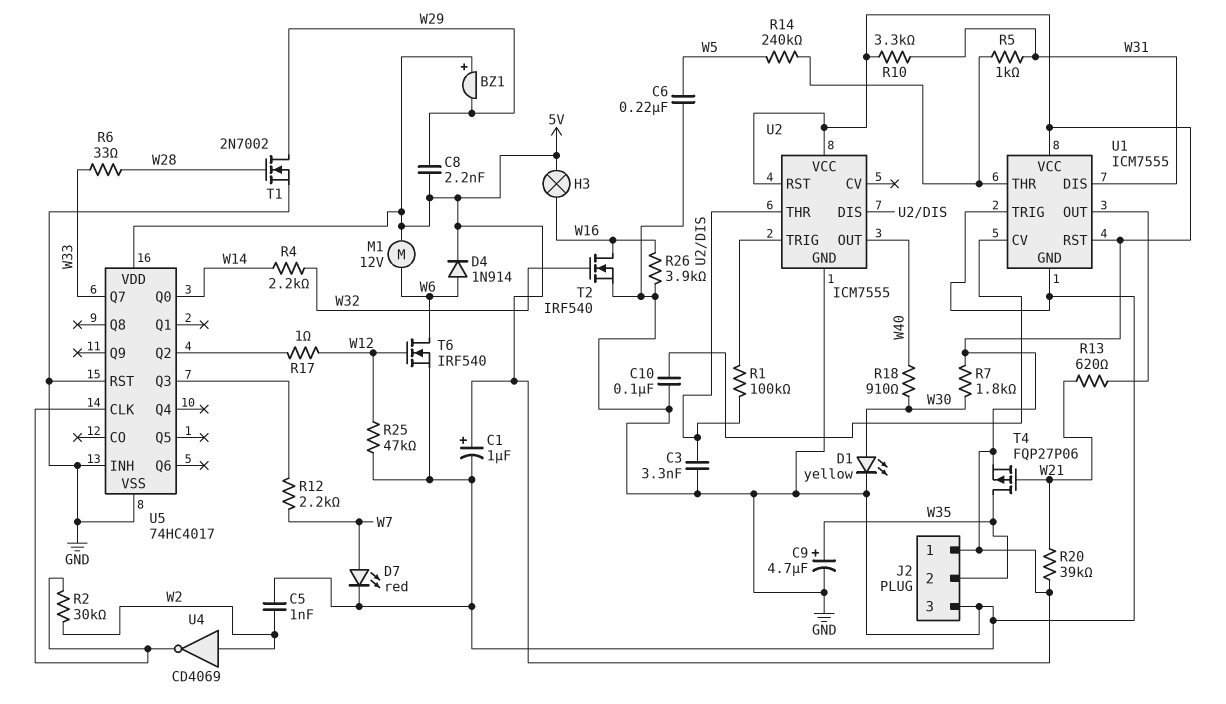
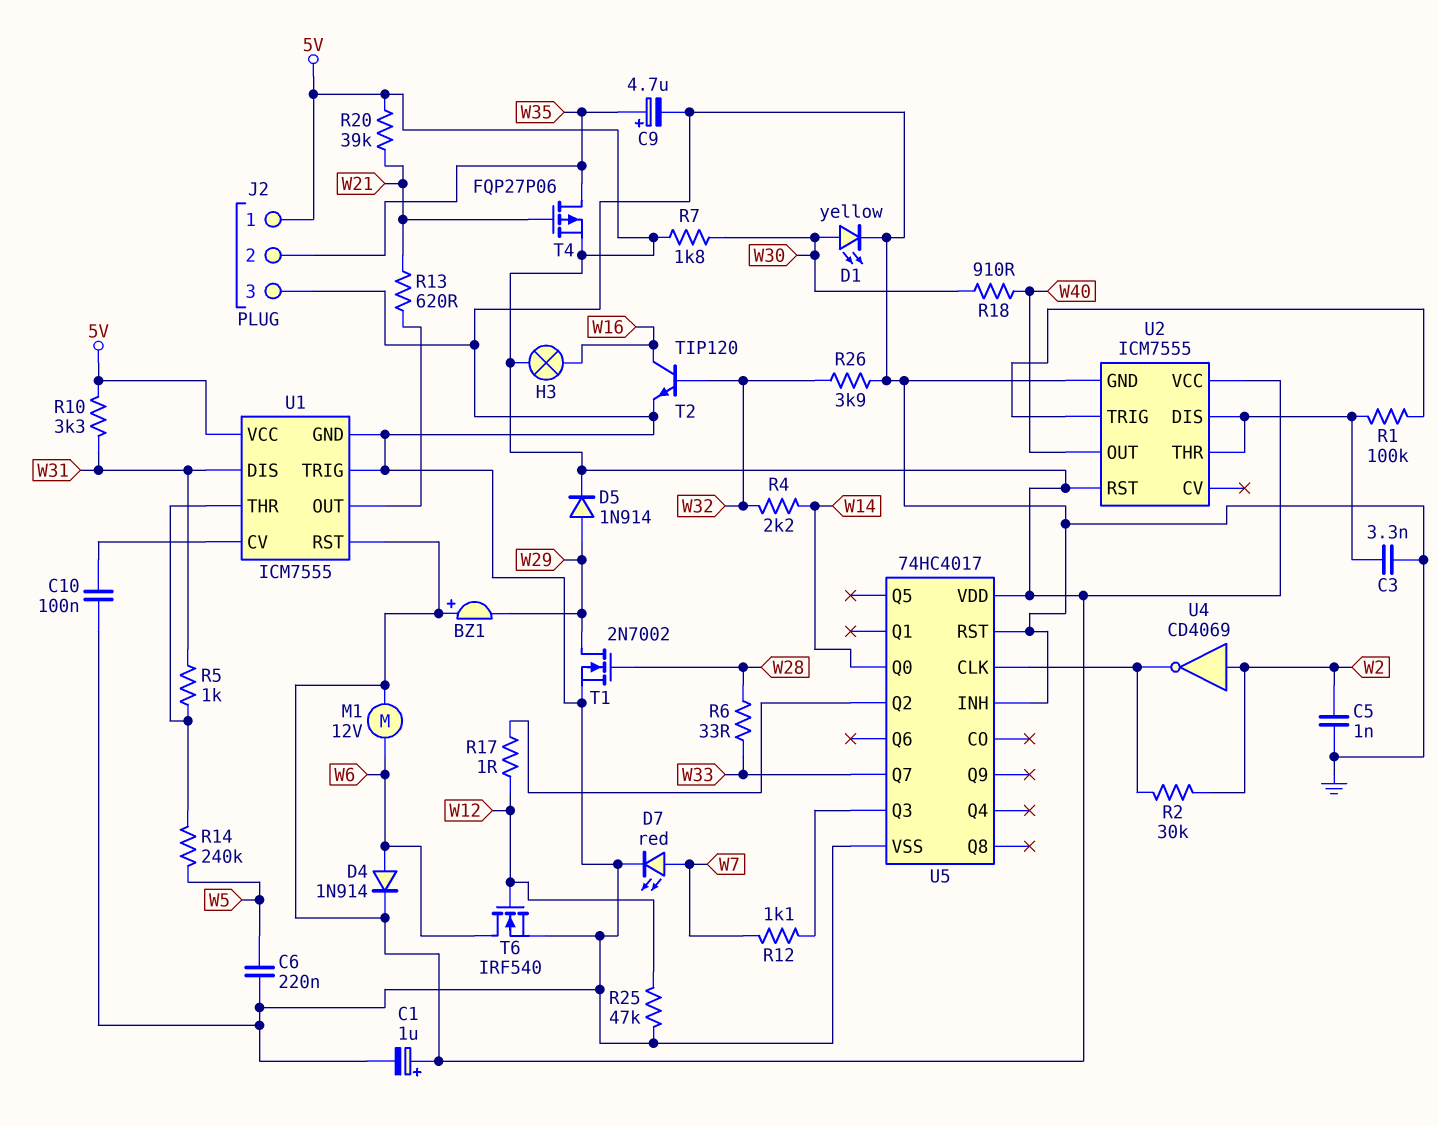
C8: 2.2nF (5V, W29) -> none
D5: none -> diode 1N914 (A W29, K 5V)
R12: 2.2k (U5/Q3, W7) -> 1.1k (U5/Q3, W7)
R26: 3.9k (GND, W16) -> 3.9k (GND, W32)
T2: NMOS IRF540 (G W32, D W16, S GND) -> NPN TIP120 (B W32, C W16, E GND)

